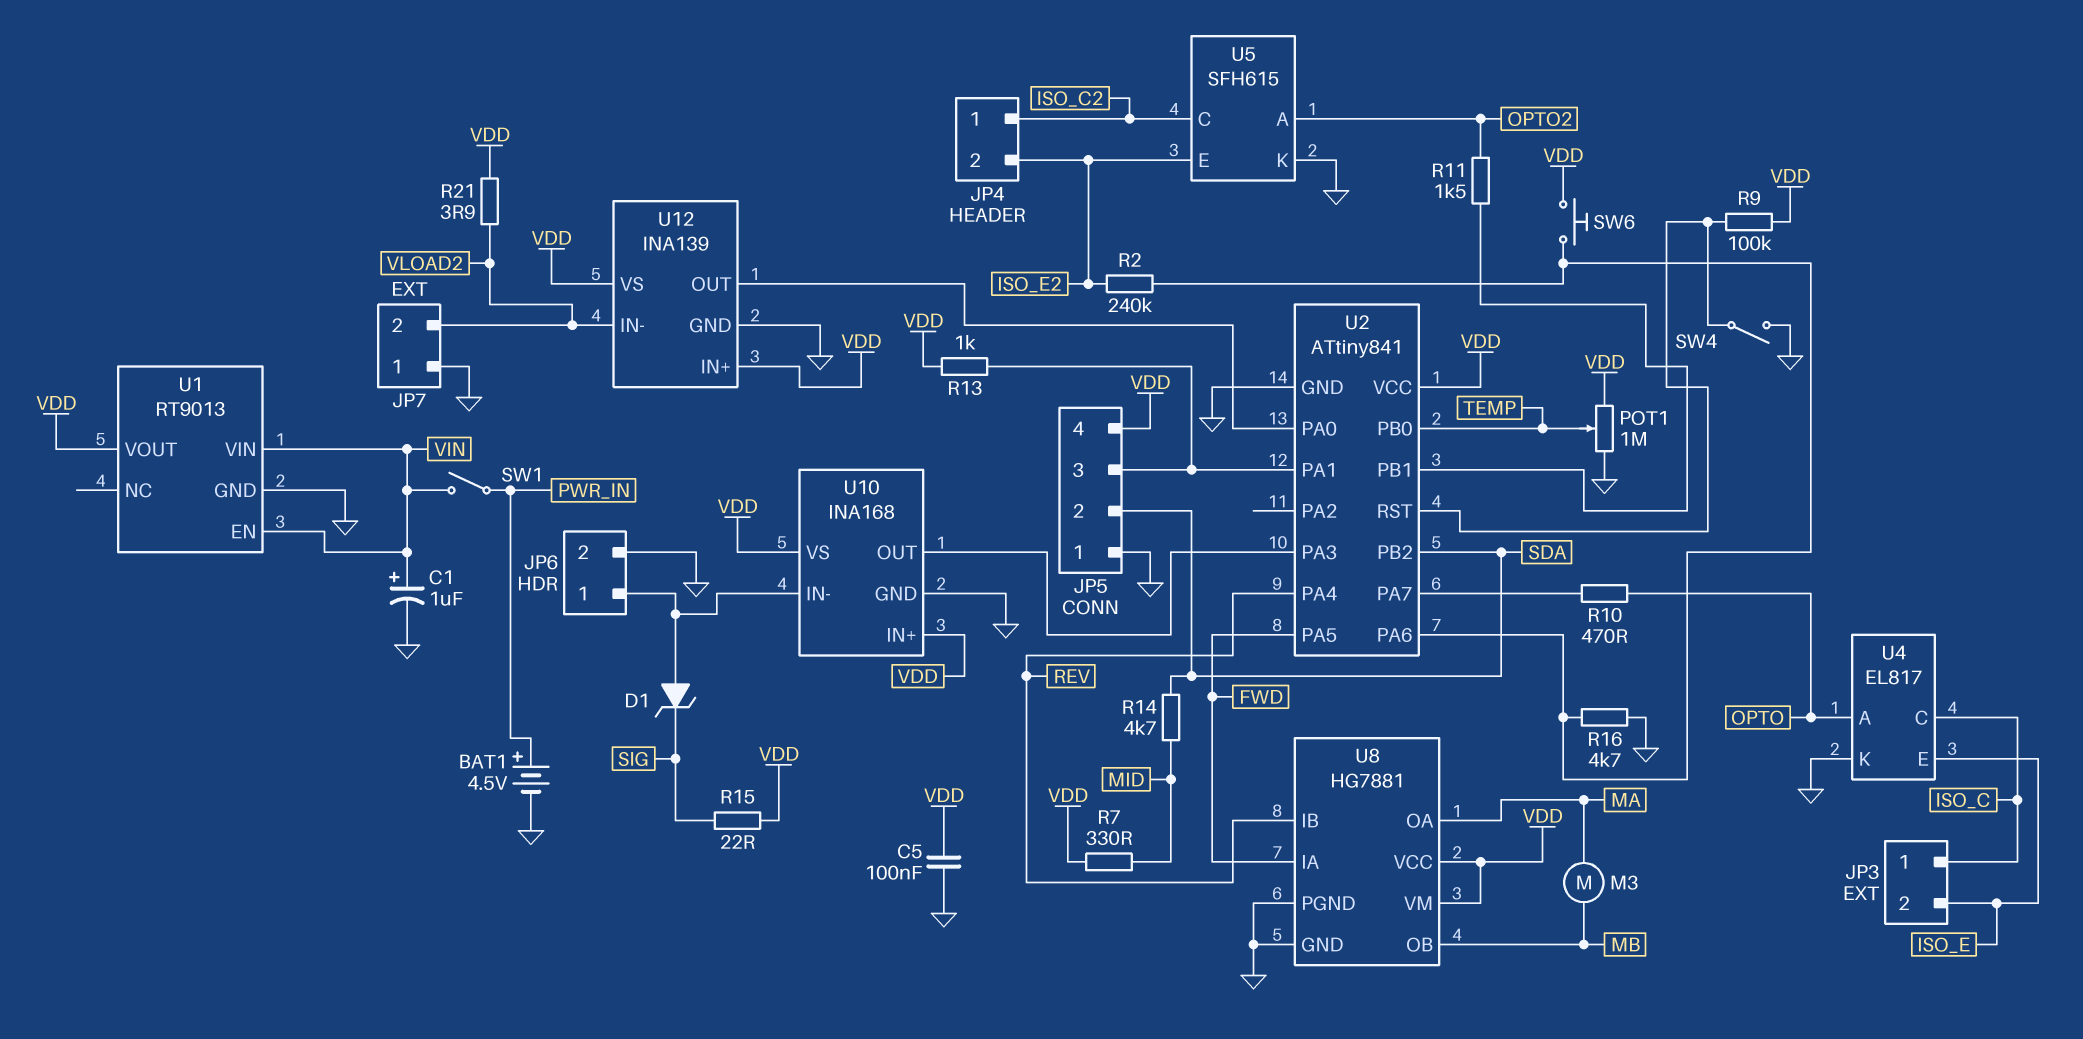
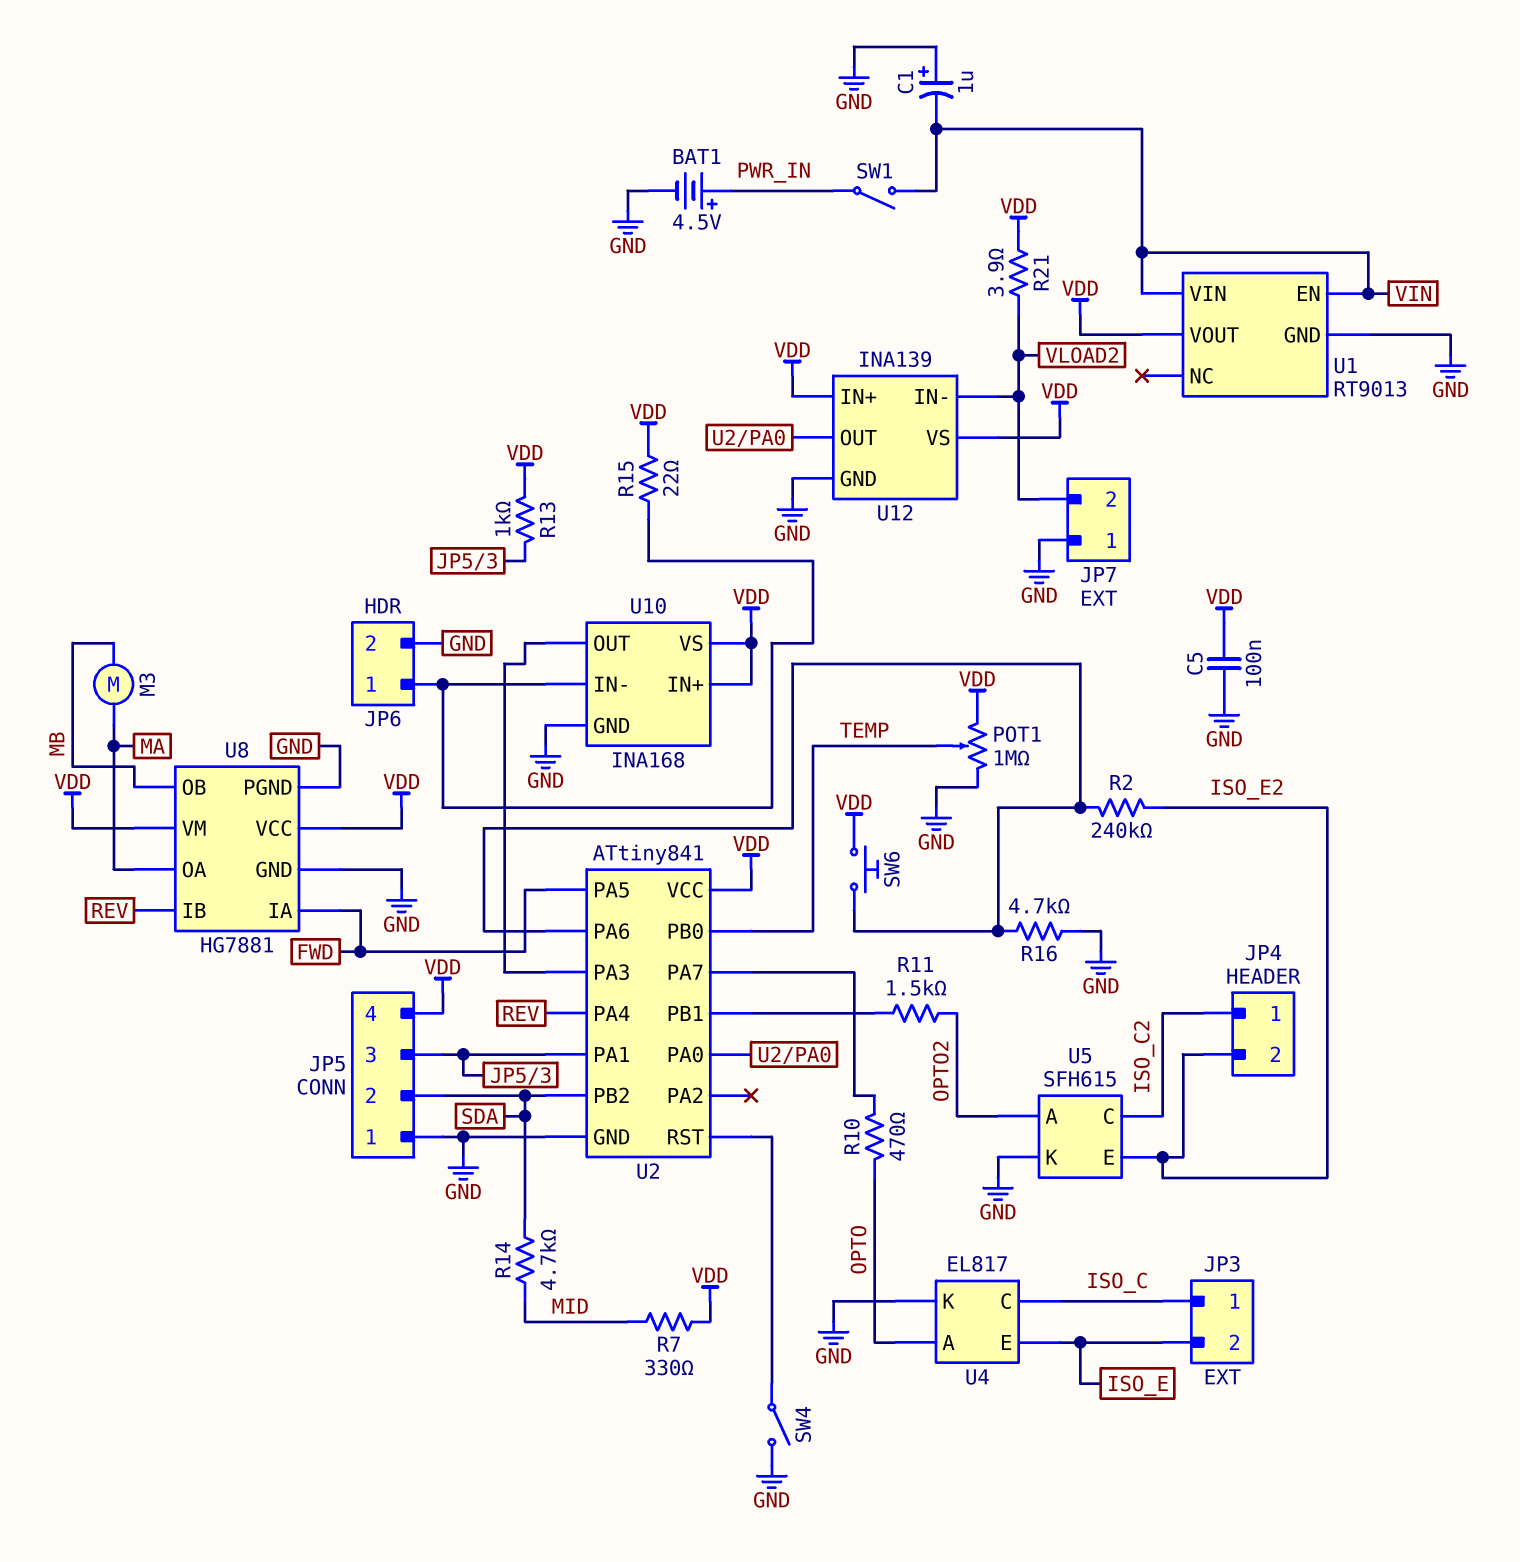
C1: 1uF (plus VIN, minus GND) -> 1uF (plus GND, minus VIN)
D1: zener (A JP6/1, K SIG) -> none
R9: 100k (U2/RST, VDD) -> none
R15: 22 (SIG, VDD) -> 22 (JP6/1, VDD)

